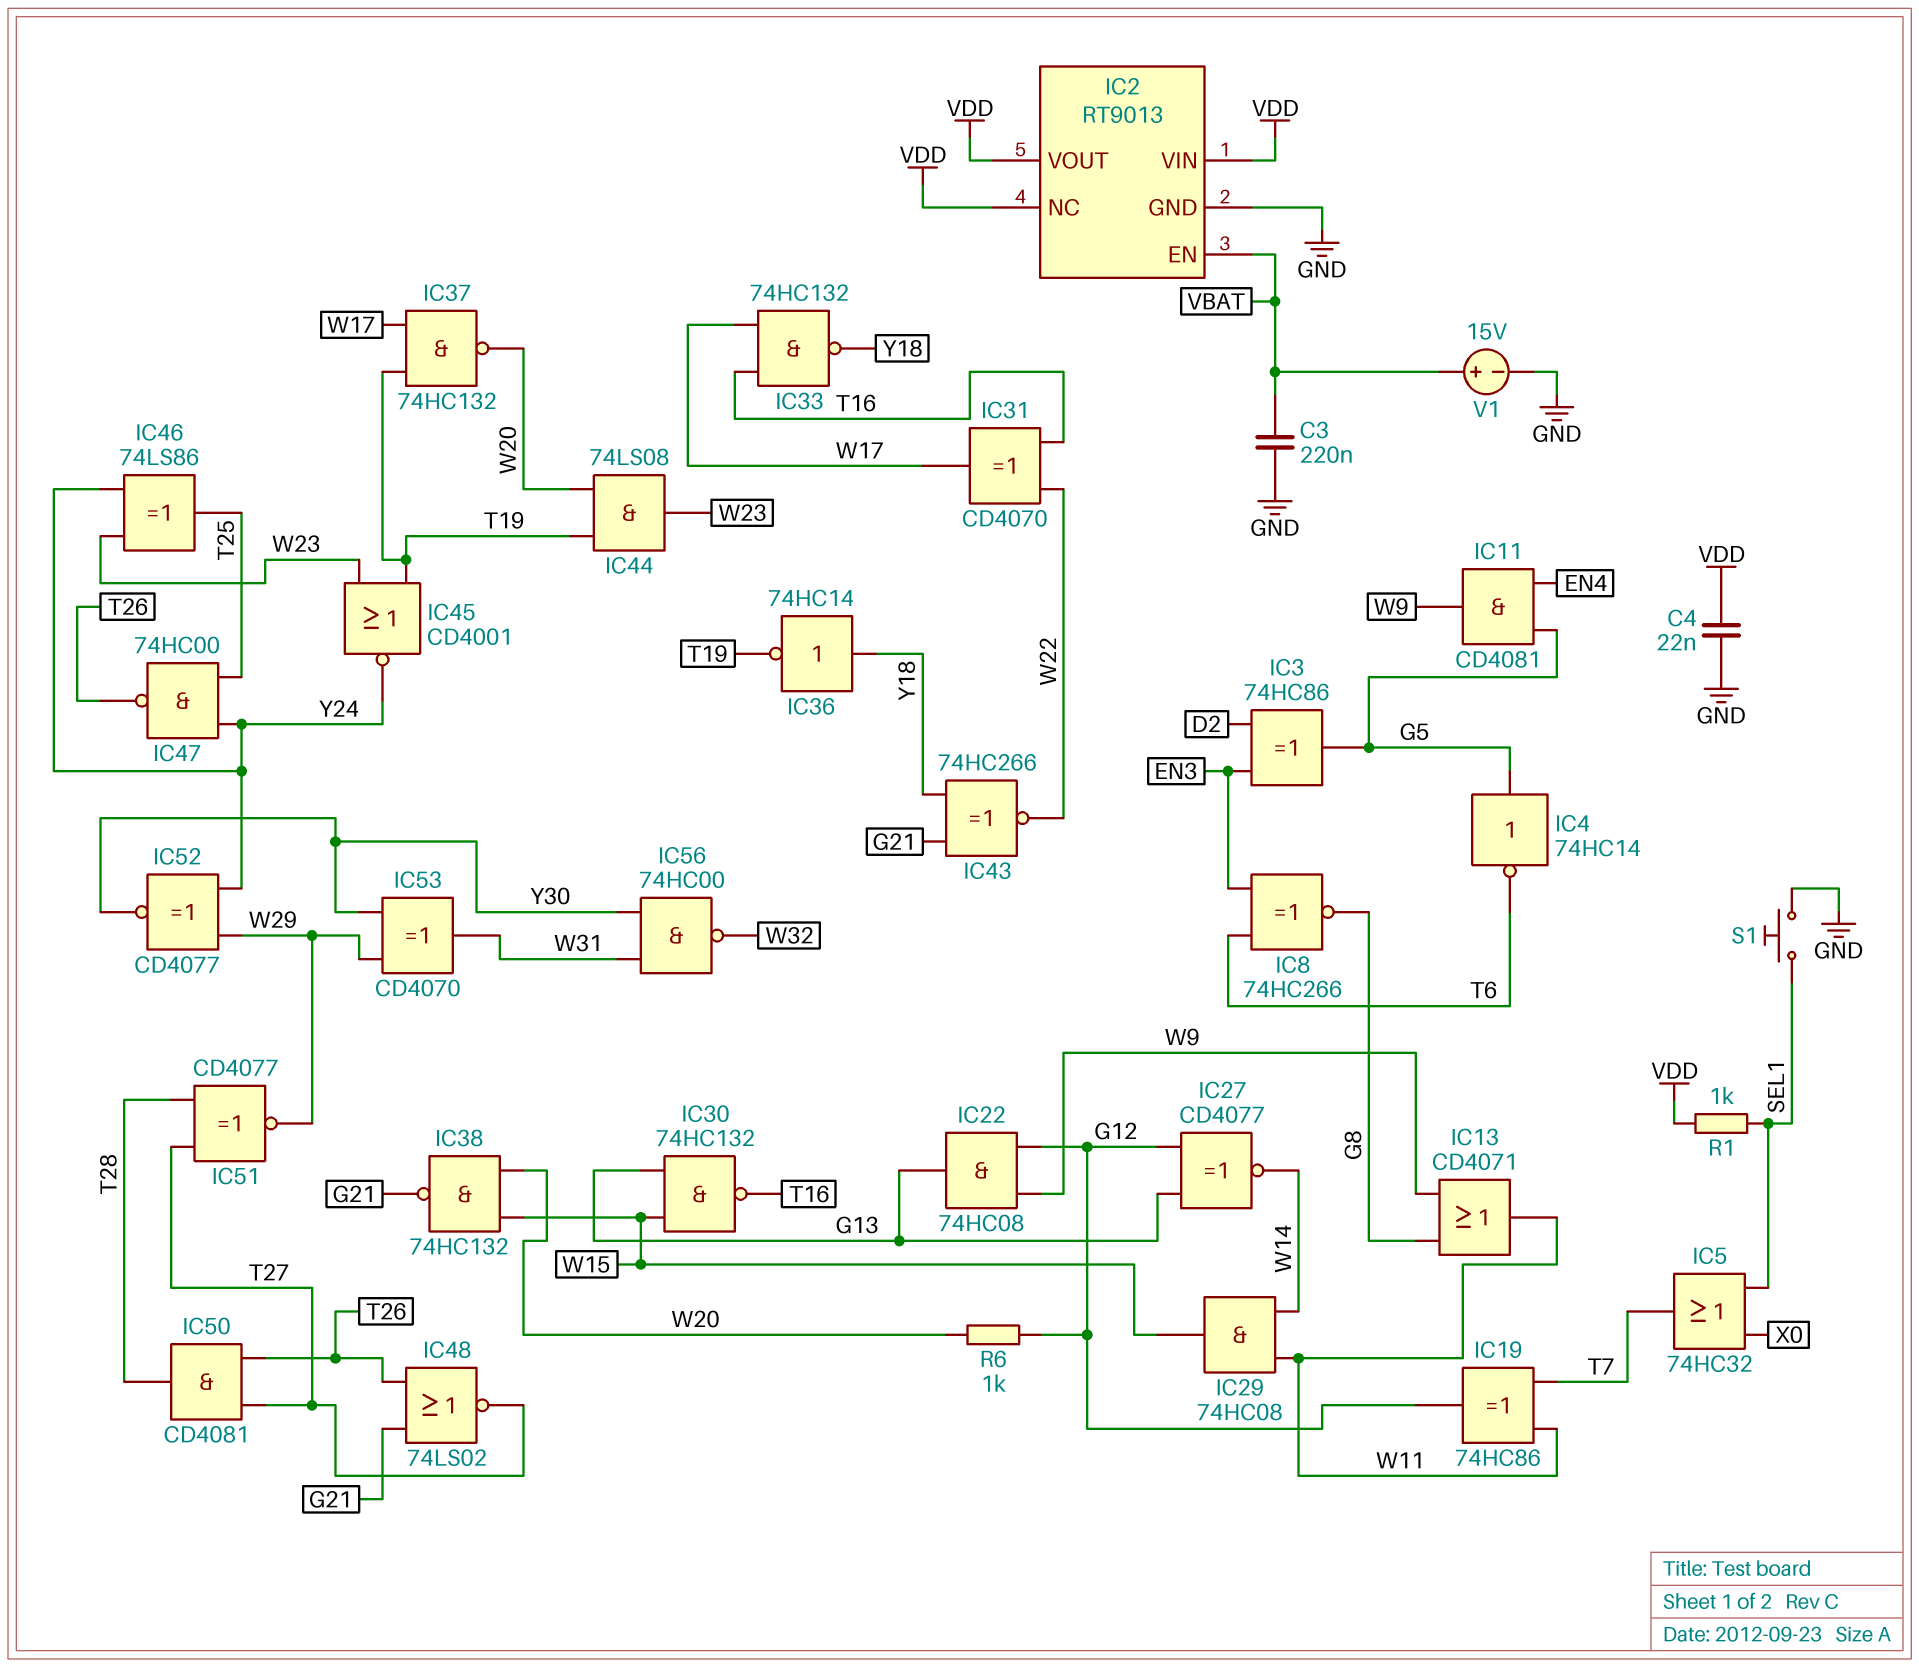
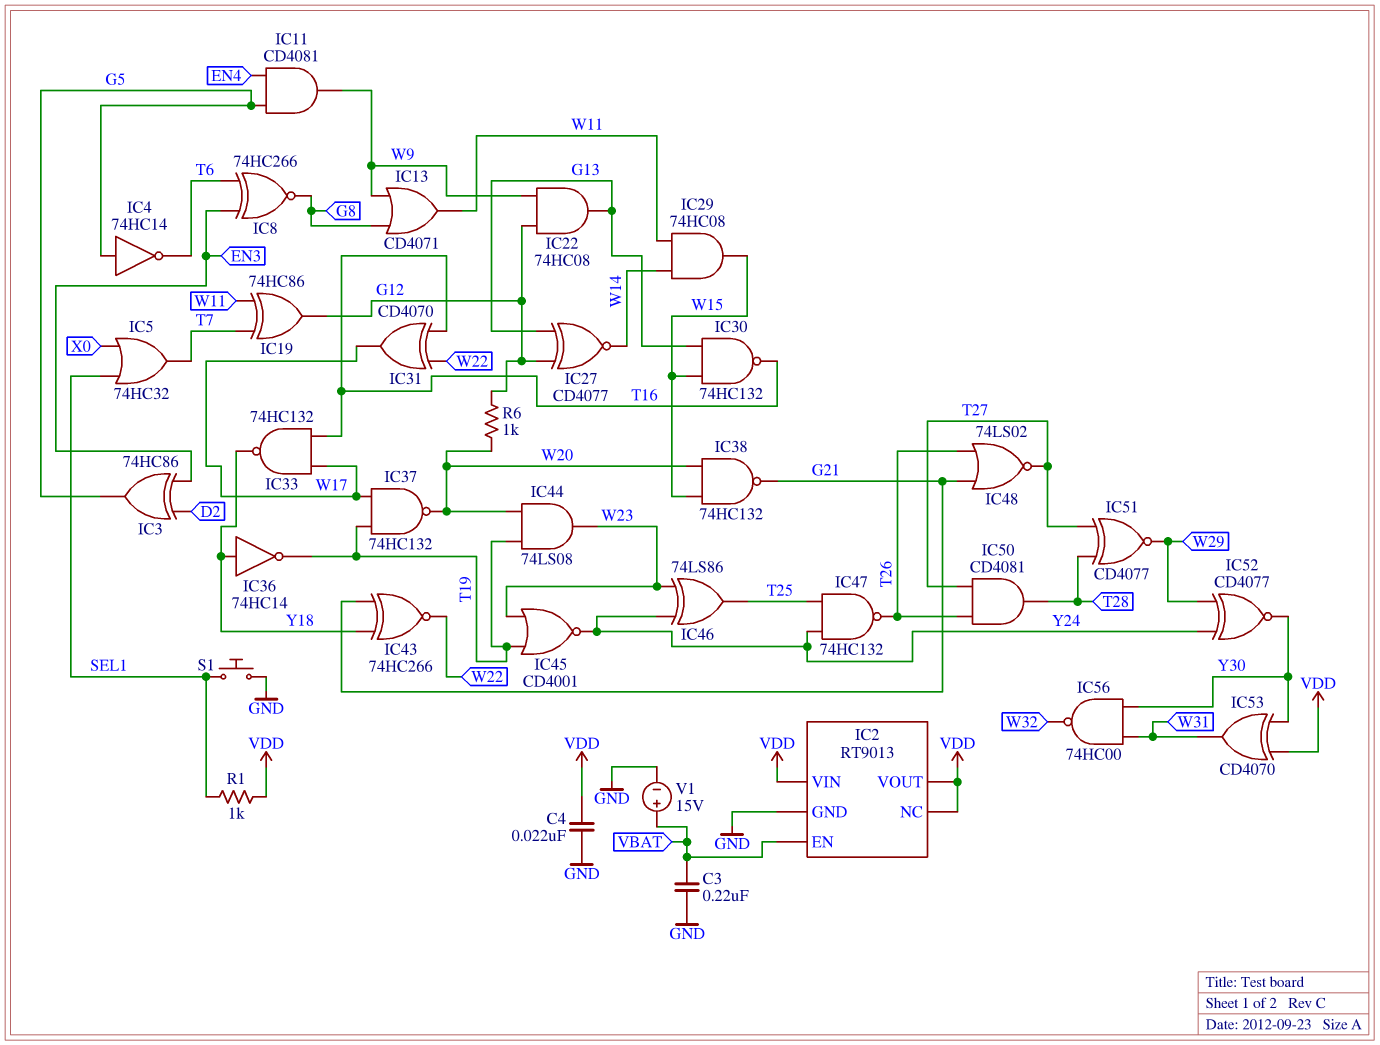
IC47: NAND 74HC00 (in T25, in Y24, out T26) -> NAND 74HC132 (in T25, in Y24, out T26)
IC53: XOR CD4070 (in W29, in Y30, out W31) -> XOR CD4070 (in VDD, in Y30, out W31)

